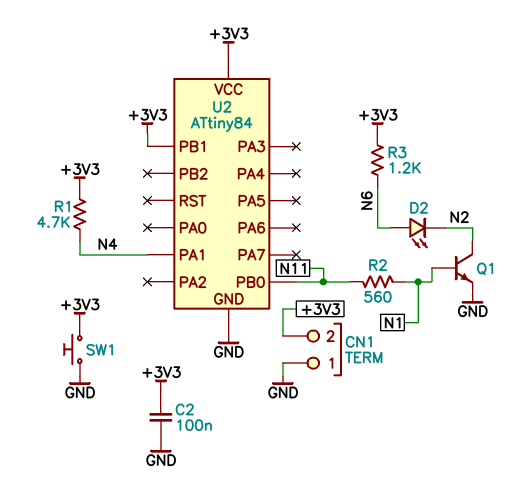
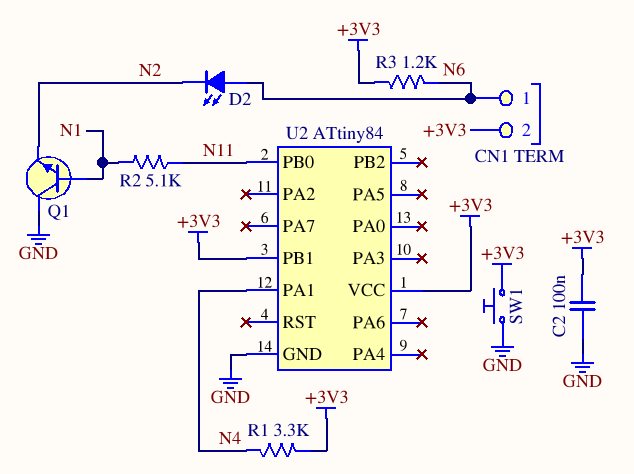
CN1 pin 1: GND -> N6
Q1: NPN (B N1, C N2, E GND) -> NPN (B N1, C GND, E N2)
R1: 4.7k (+3V3, N4) -> 3.3k (+3V3, N4)
R2: 560 (N1, N11) -> 5.1k (N1, N11)

